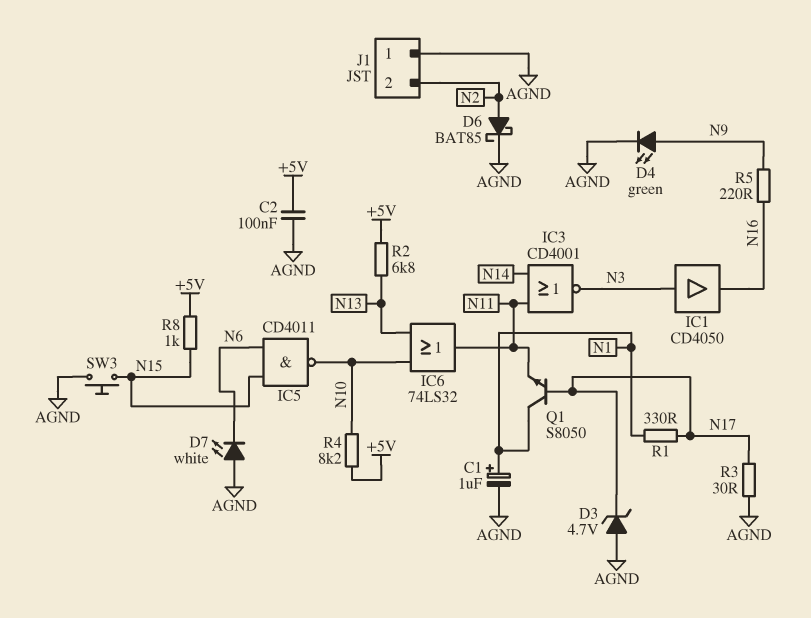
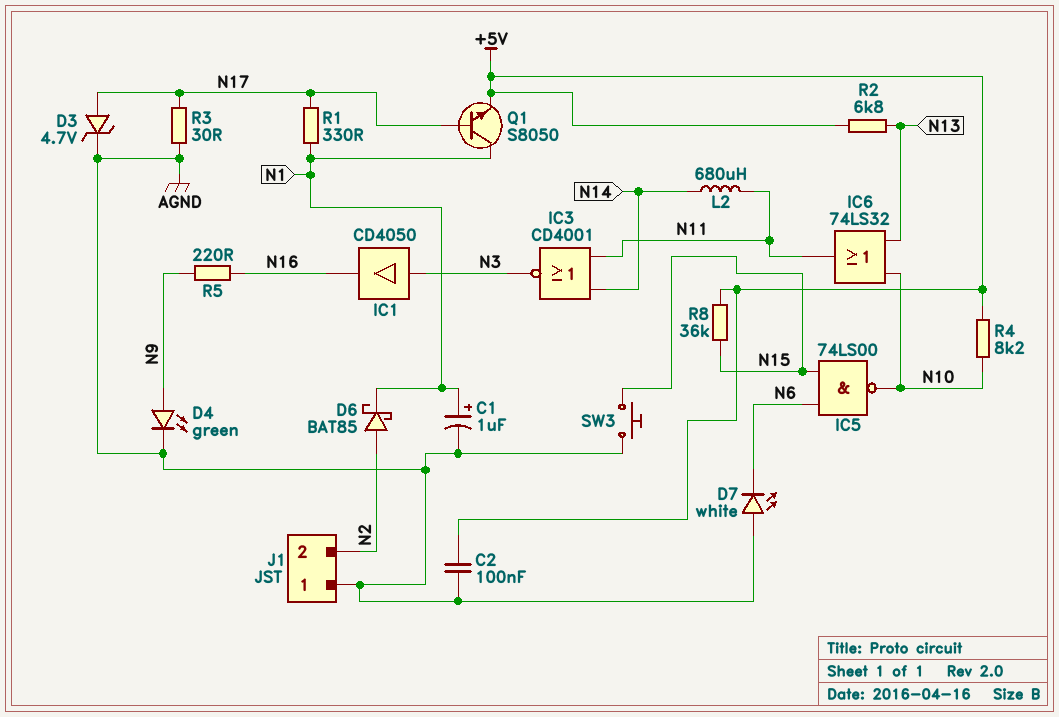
D3: zener 4.7V (A AGND, K N17) -> zener 4.7V (A N17, K AGND)
D6: schottky BAT85 (A N2, K AGND) -> schottky BAT85 (A N2, K N1)
IC5: NAND CD4011 (in N6, in N15, out N10) -> NAND 74LS00 (in N6, in N15, out N10)
L2: none -> 680uH (N11, N14)
Q1: NPN S8050 (B N17, C N1, E N11) -> NPN S8050 (B N17, C N1, E +5V)
R8: 1k (+5V, N15) -> 36k (+5V, N15)

